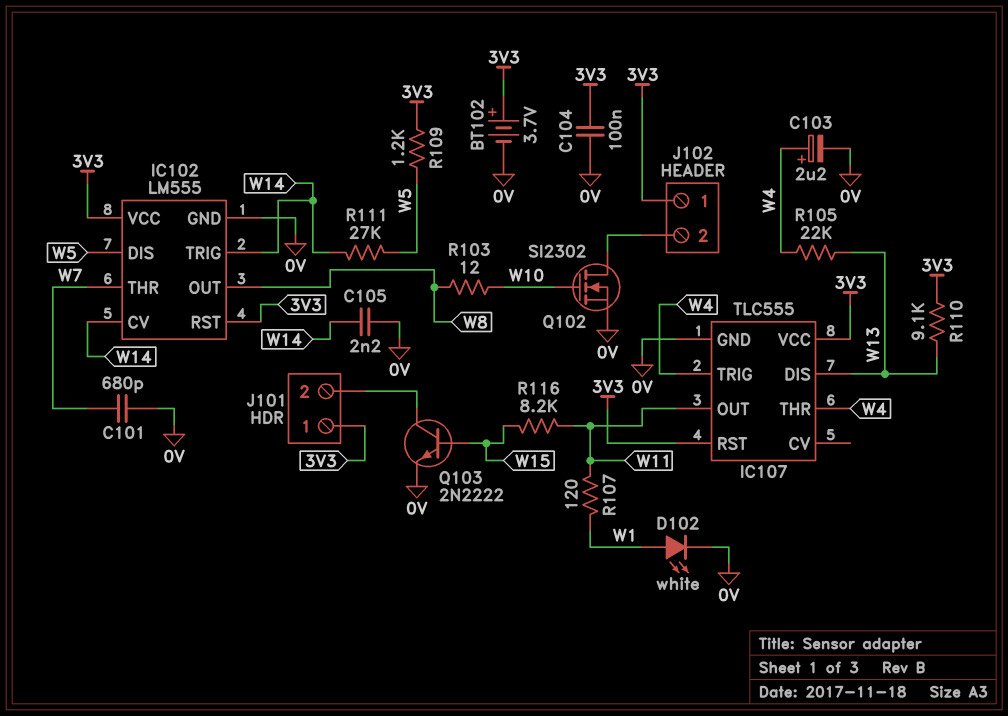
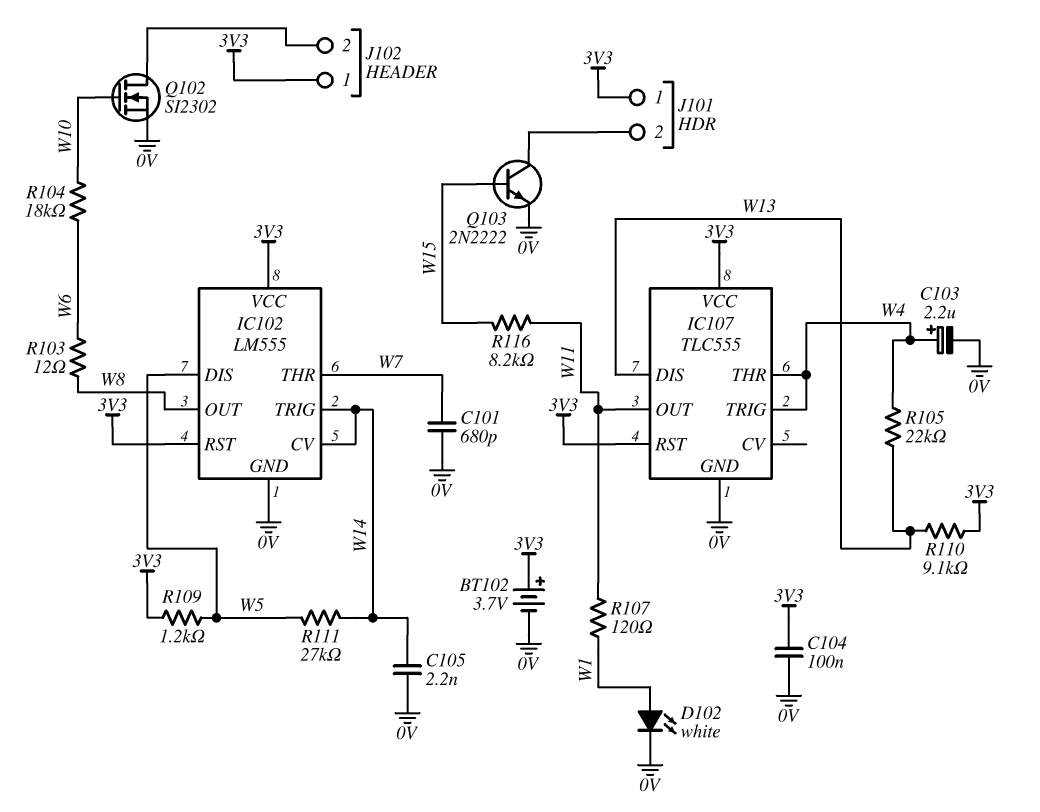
R103: 12 (W8, W10) -> 12 (W6, W8)
R104: none -> 18k (W6, W10)

